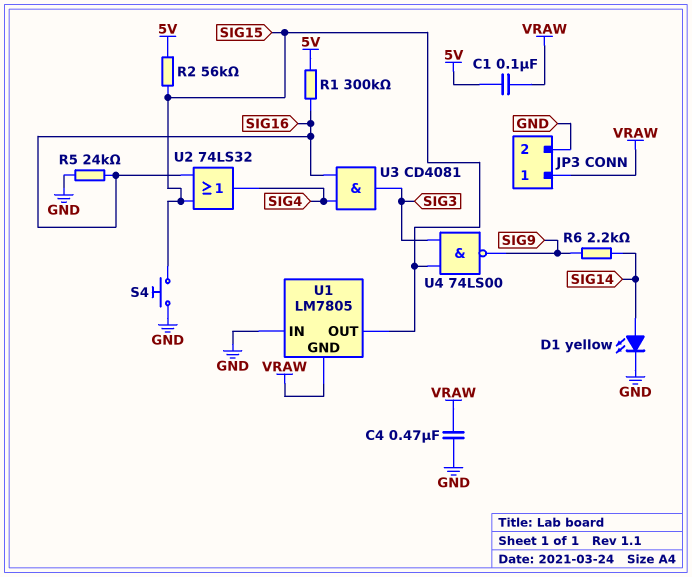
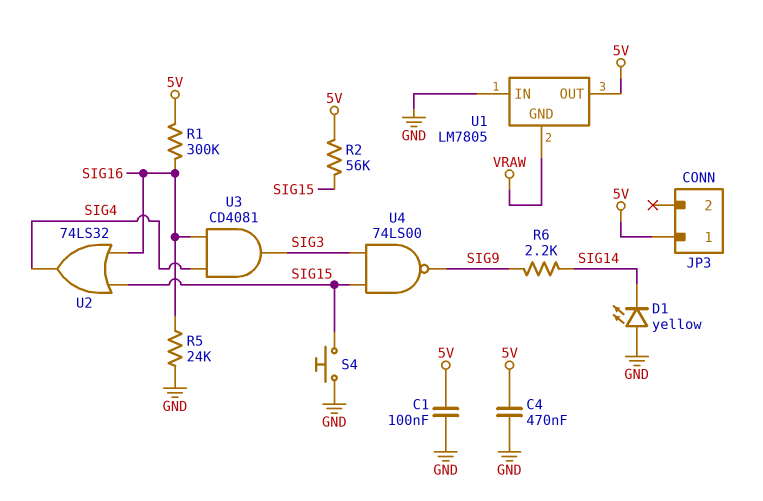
C1: 100nF (5V, VRAW) -> 100nF (5V, GND)
C4: 470nF (GND, VRAW) -> 470nF (5V, GND)
D1: LED yellow (A SIG14, K GND) -> LED yellow (A GND, K SIG14)
JP3 pin 1: VRAW -> 5V
JP3 pin 2: GND -> none
U1 pin OUT: SIG15 -> 5V

